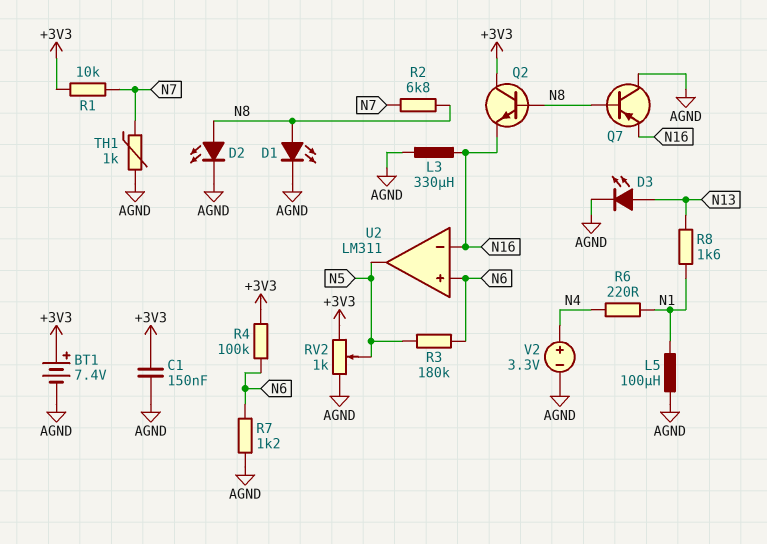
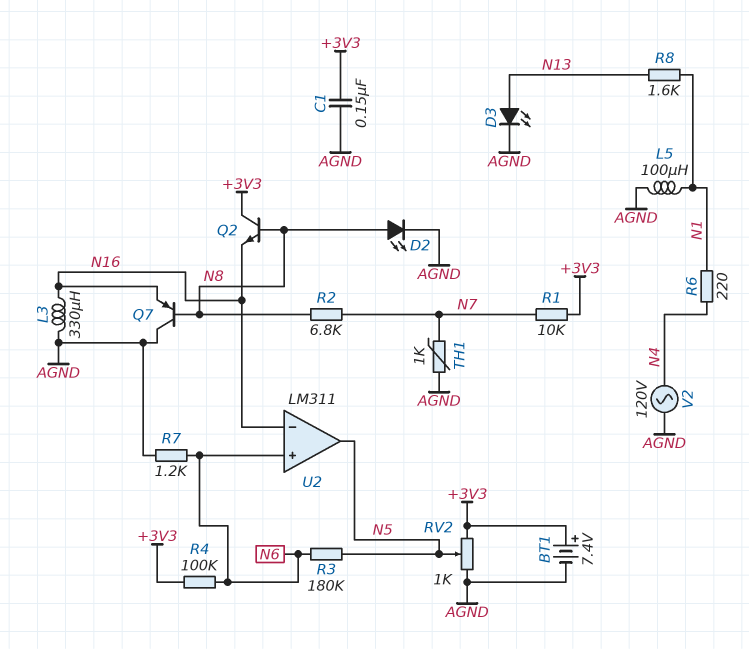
D1: LED (A N8, K AGND) -> none
V2: 3.3V (plus N4, minus AGND) -> AC 120V (AGND, N4)

